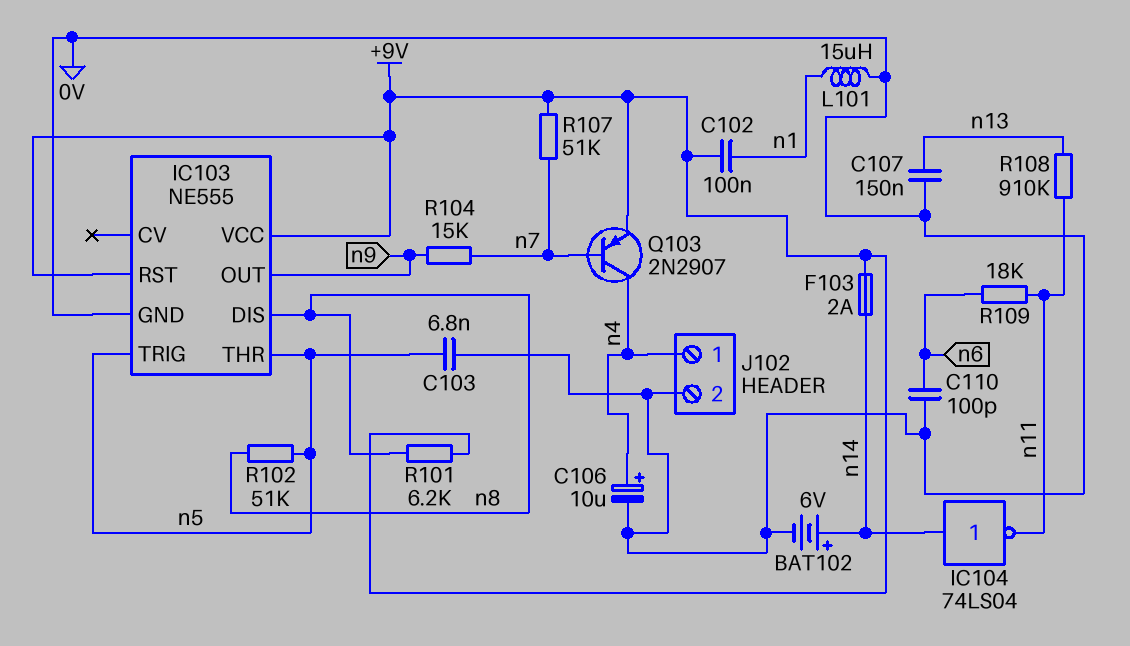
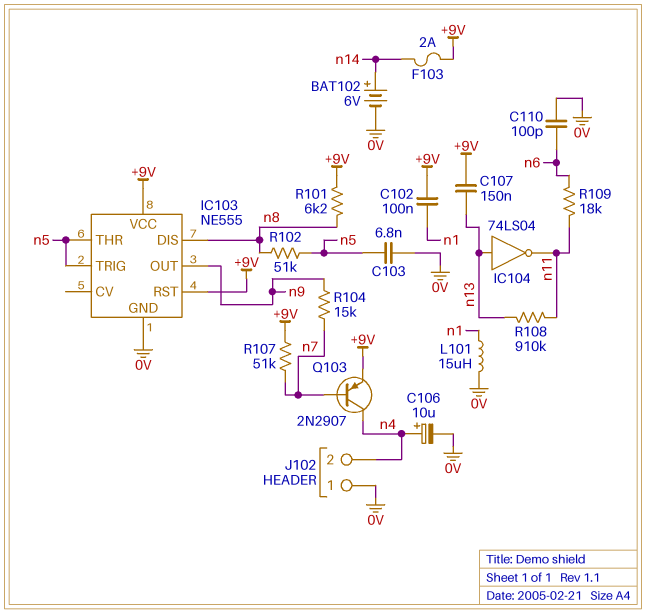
C107: 150nF (0V, n13) -> 150nF (+9V, n13)
IC104: NOT 74LS04 (in n14, out n11) -> NOT 74LS04 (in n13, out n11)
J102 pin 1: n4 -> 0V
J102 pin 2: 0V -> n4

